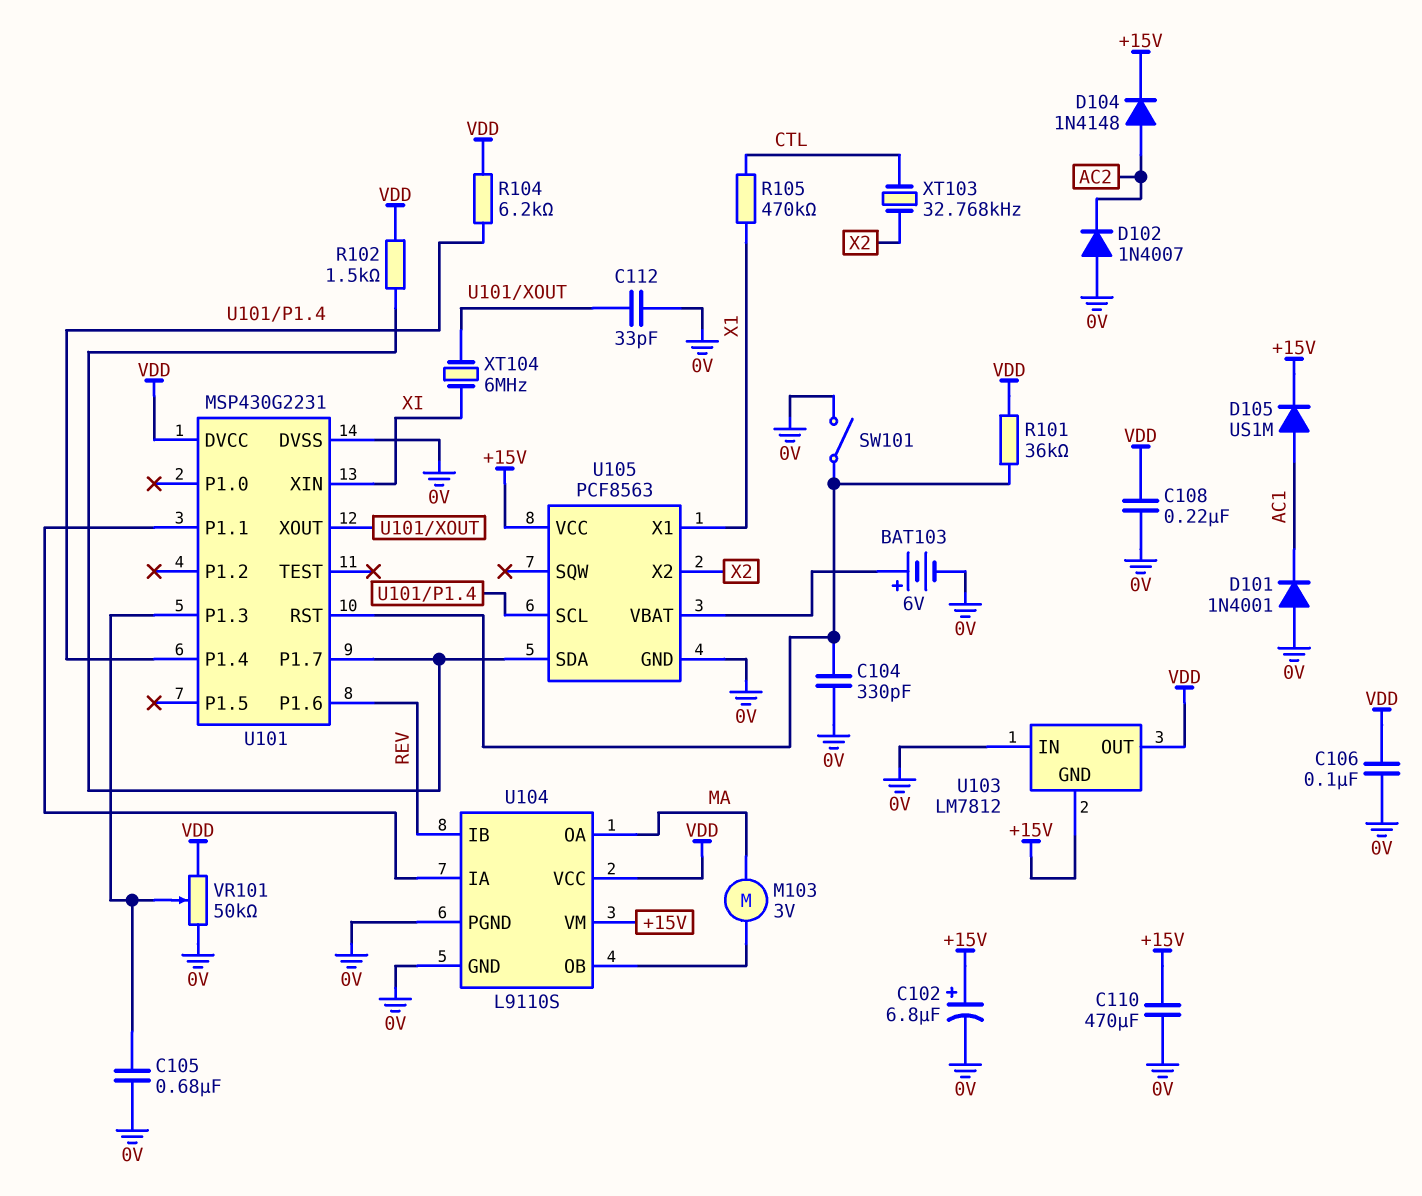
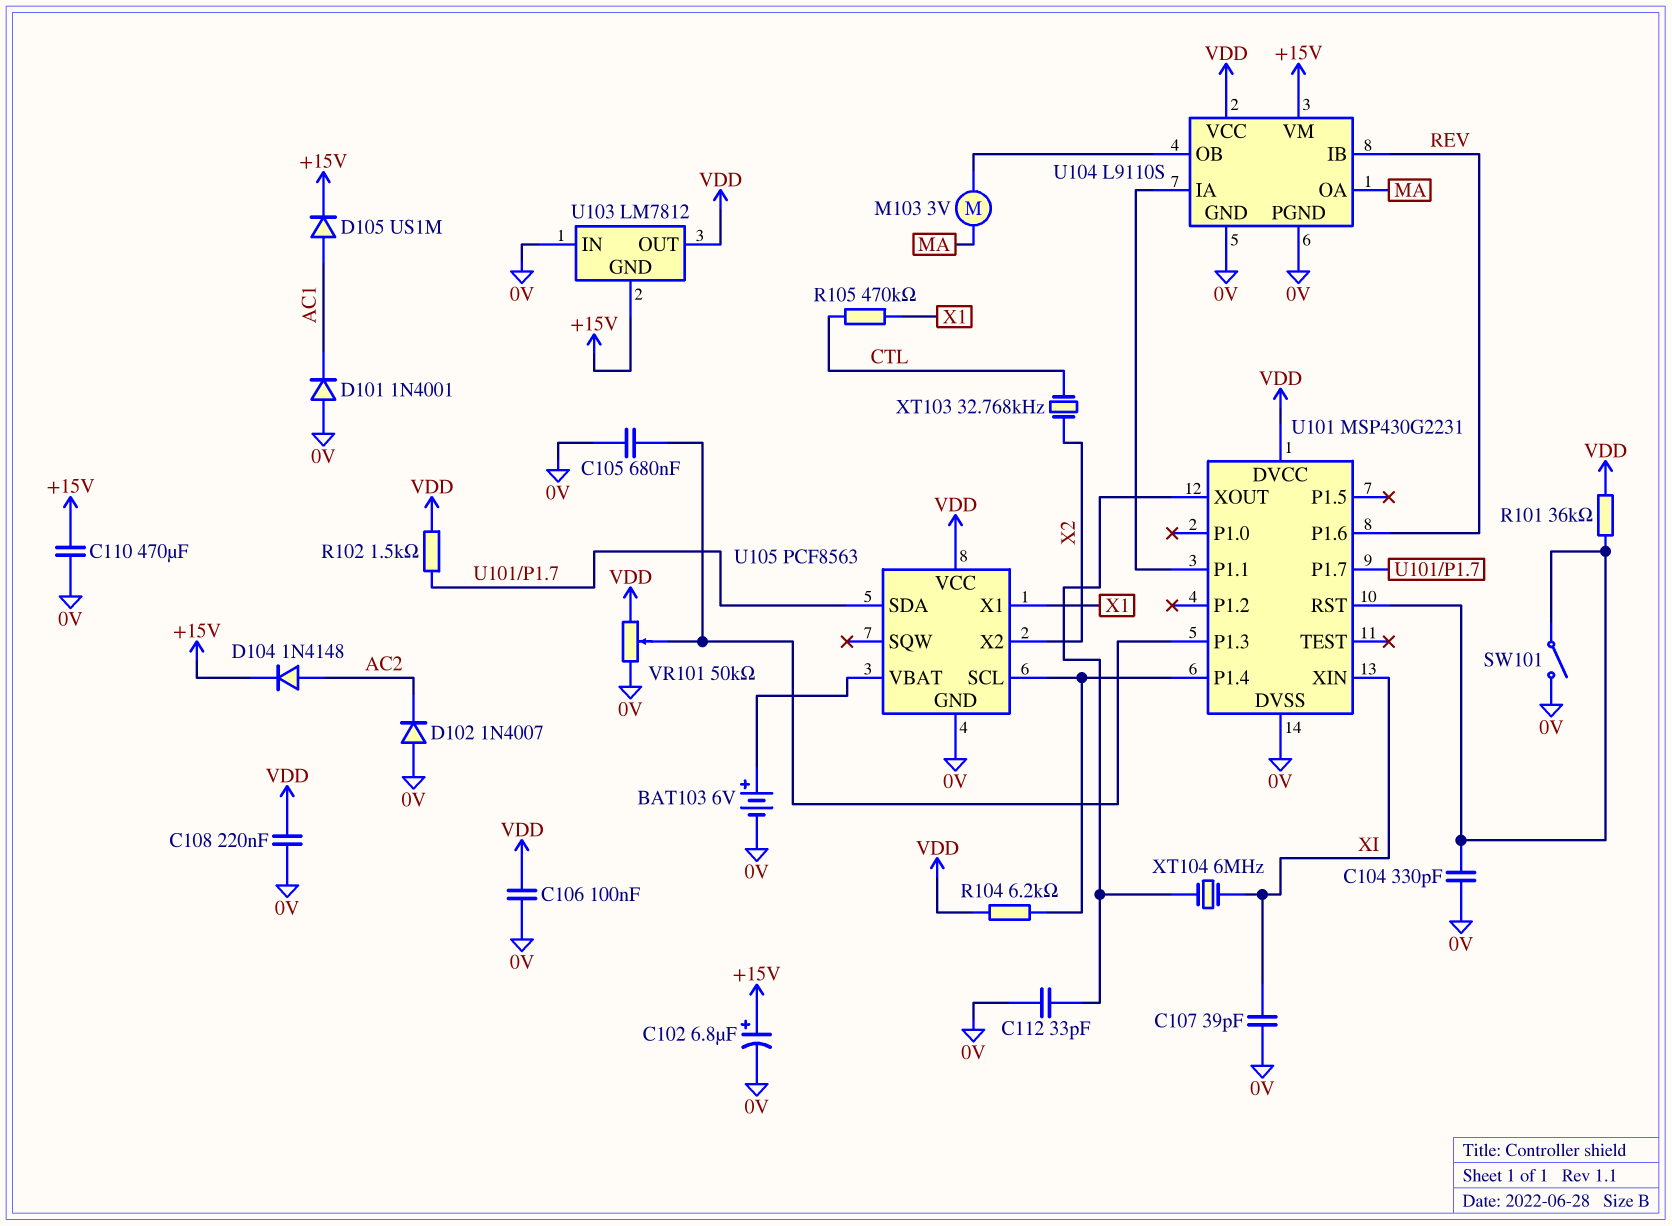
C107: none -> 39pF (0V, XI)
U105 pin VCC: +15V -> VDD

